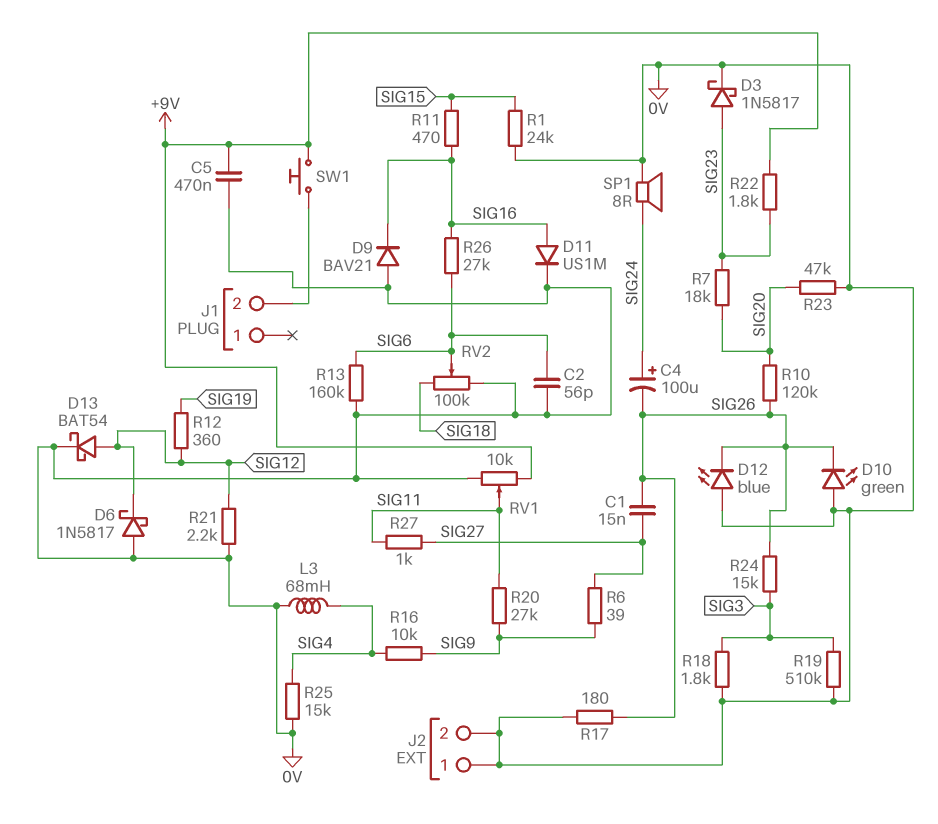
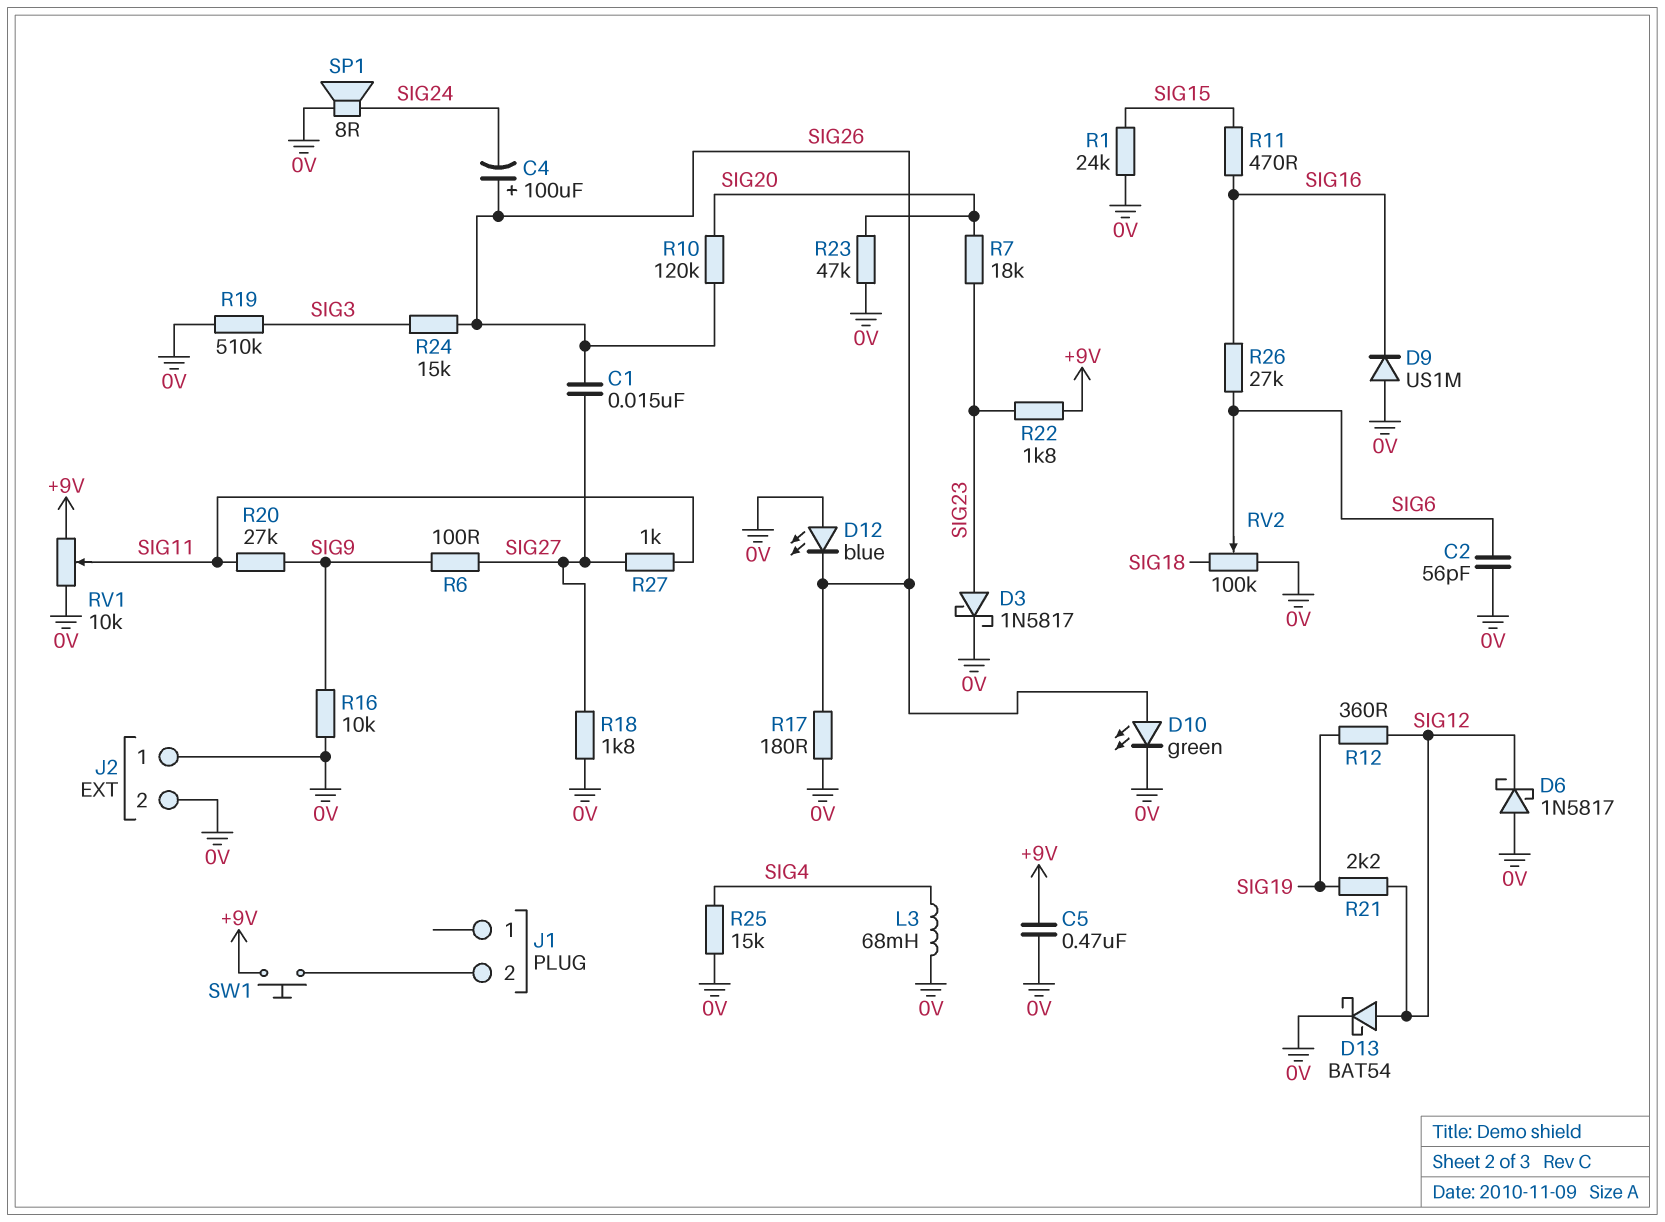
C4: 100uF (plus SIG24, minus SIG26) -> 100uF (plus SIG26, minus SIG24)
D9: diode BAV21 (A 0V, K SIG16) -> diode US1M (A 0V, K SIG16)
D10: LED green (A 0V, K SIG26) -> LED green (A SIG26, K 0V)
D11: diode US1M (A SIG16, K 0V) -> none
R6: 39 (SIG9, SIG27) -> 100 (SIG9, SIG27)
R13: 160k (0V, SIG6) -> none
R16: 10k (SIG4, SIG9) -> 10k (0V, SIG9)
R18: 1.8k (0V, SIG3) -> 1.8k (0V, SIG27)
R21: 2.2k (0V, SIG12) -> 2.2k (SIG12, SIG19)

